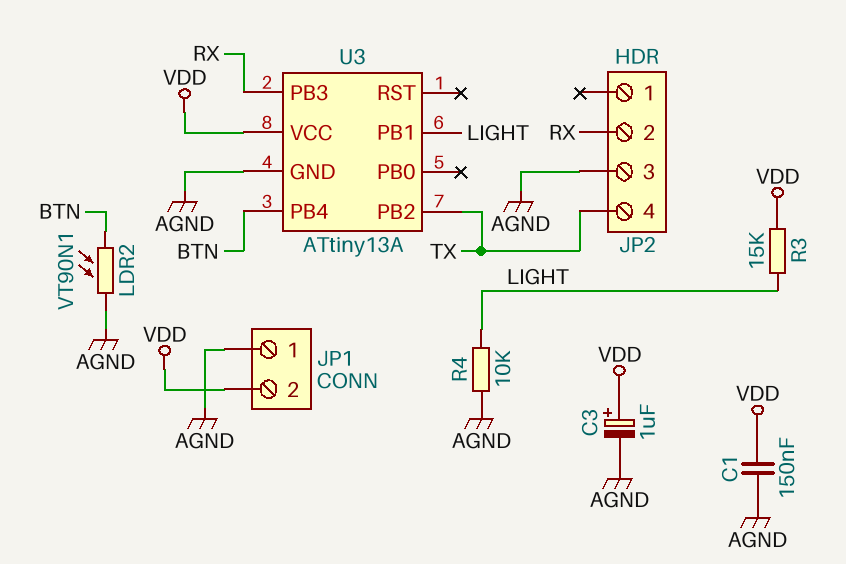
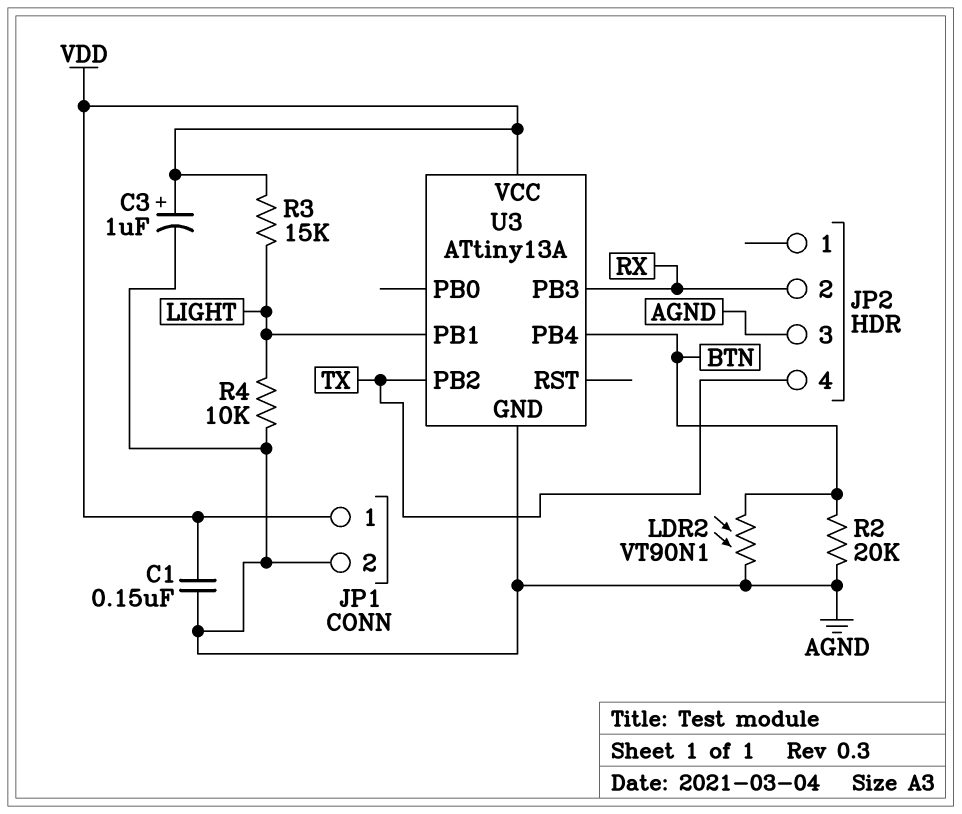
JP1 pin 1: AGND -> VDD
JP1 pin 2: VDD -> AGND
R2: none -> 20k (AGND, BTN)

